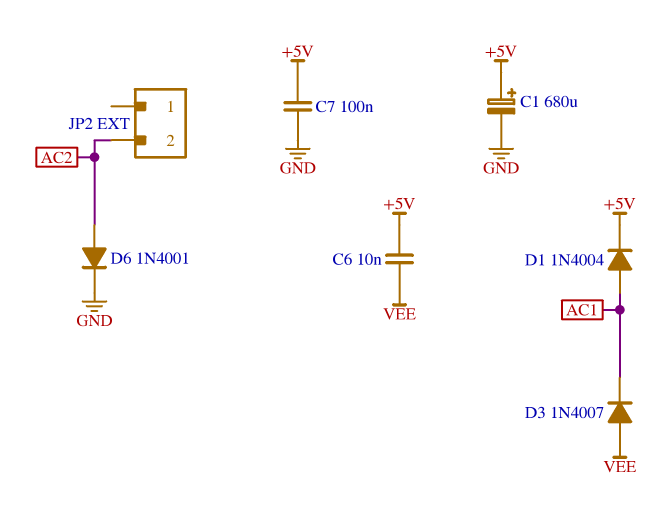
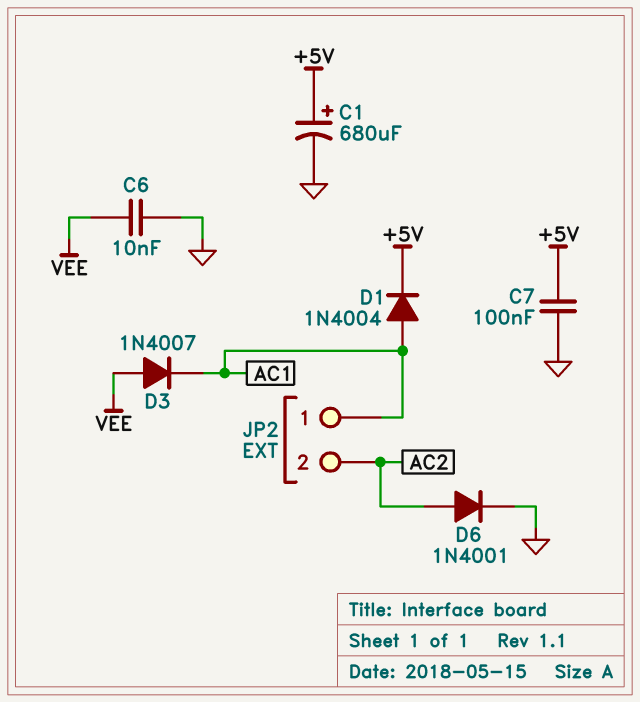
C6: 10nF (+5V, VEE) -> 10nF (GND, VEE)
JP2 pin 1: none -> AC1

